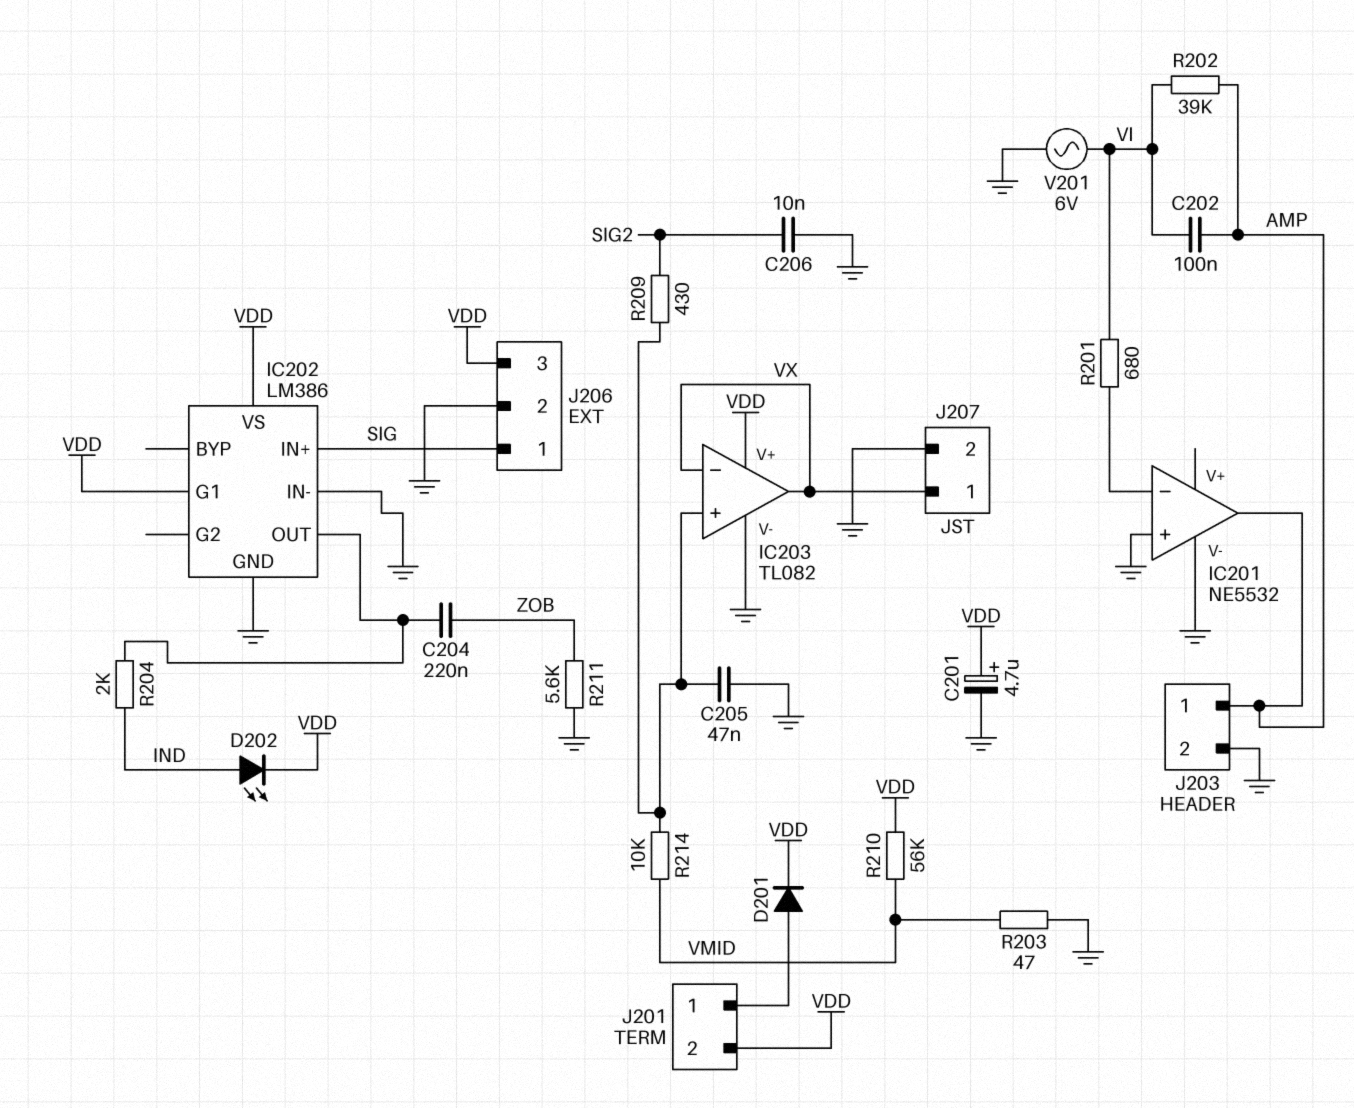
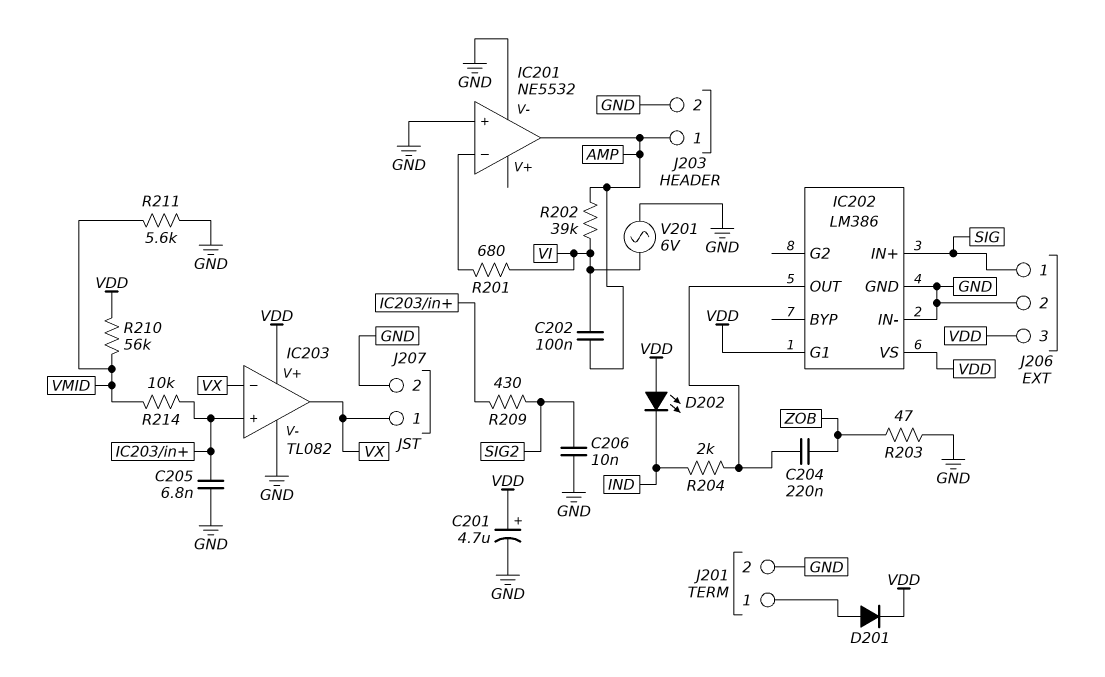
C205: 47nF (GND, IC203/in+) -> 6.8nF (GND, IC203/in+)
D202: LED (A IND, K VDD) -> LED (A VDD, K IND)
J201 pin 2: VDD -> GND
R203: 47 (GND, VMID) -> 47 (GND, ZOB)
R211: 5.6k (GND, ZOB) -> 5.6k (GND, VMID)

